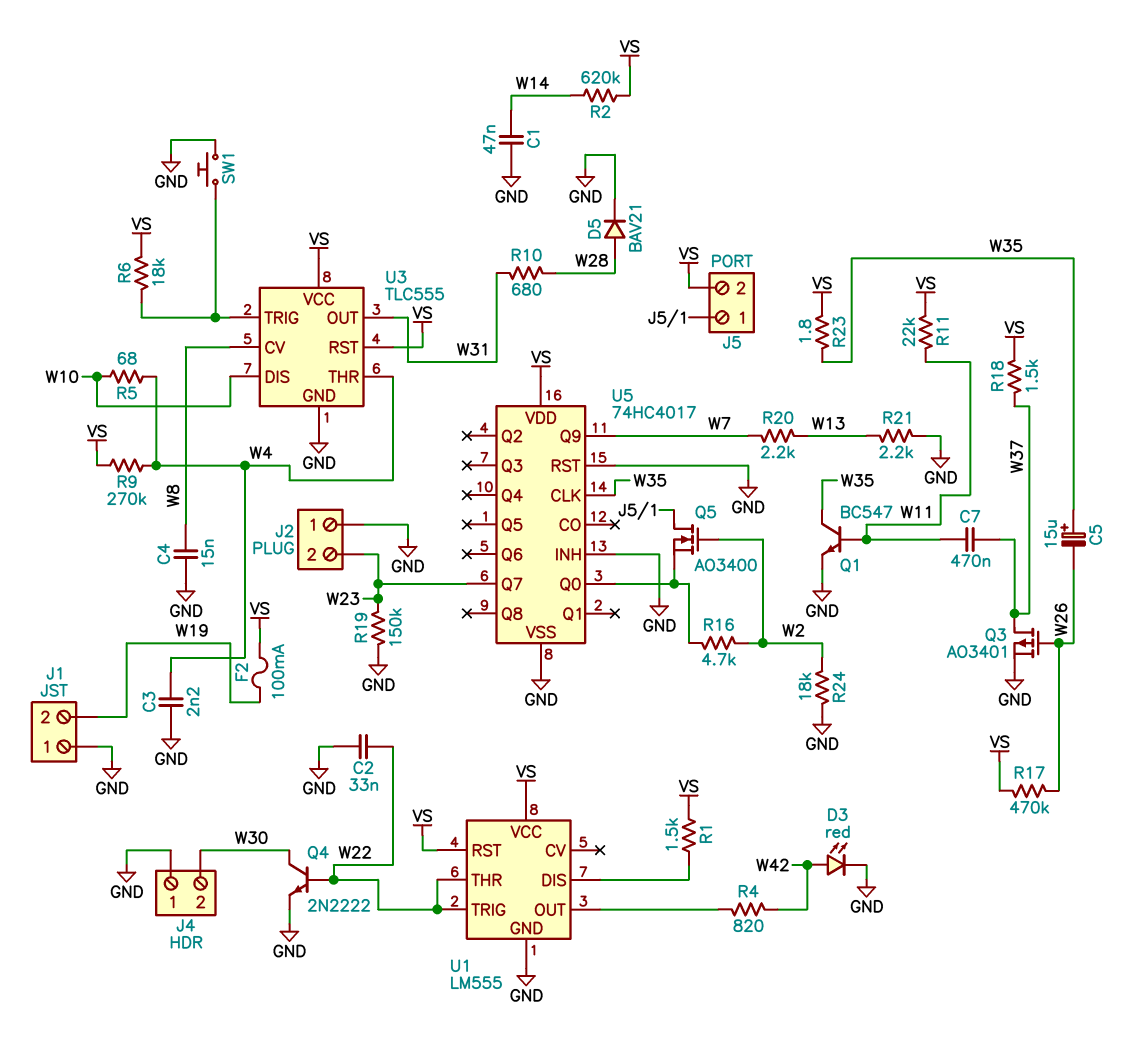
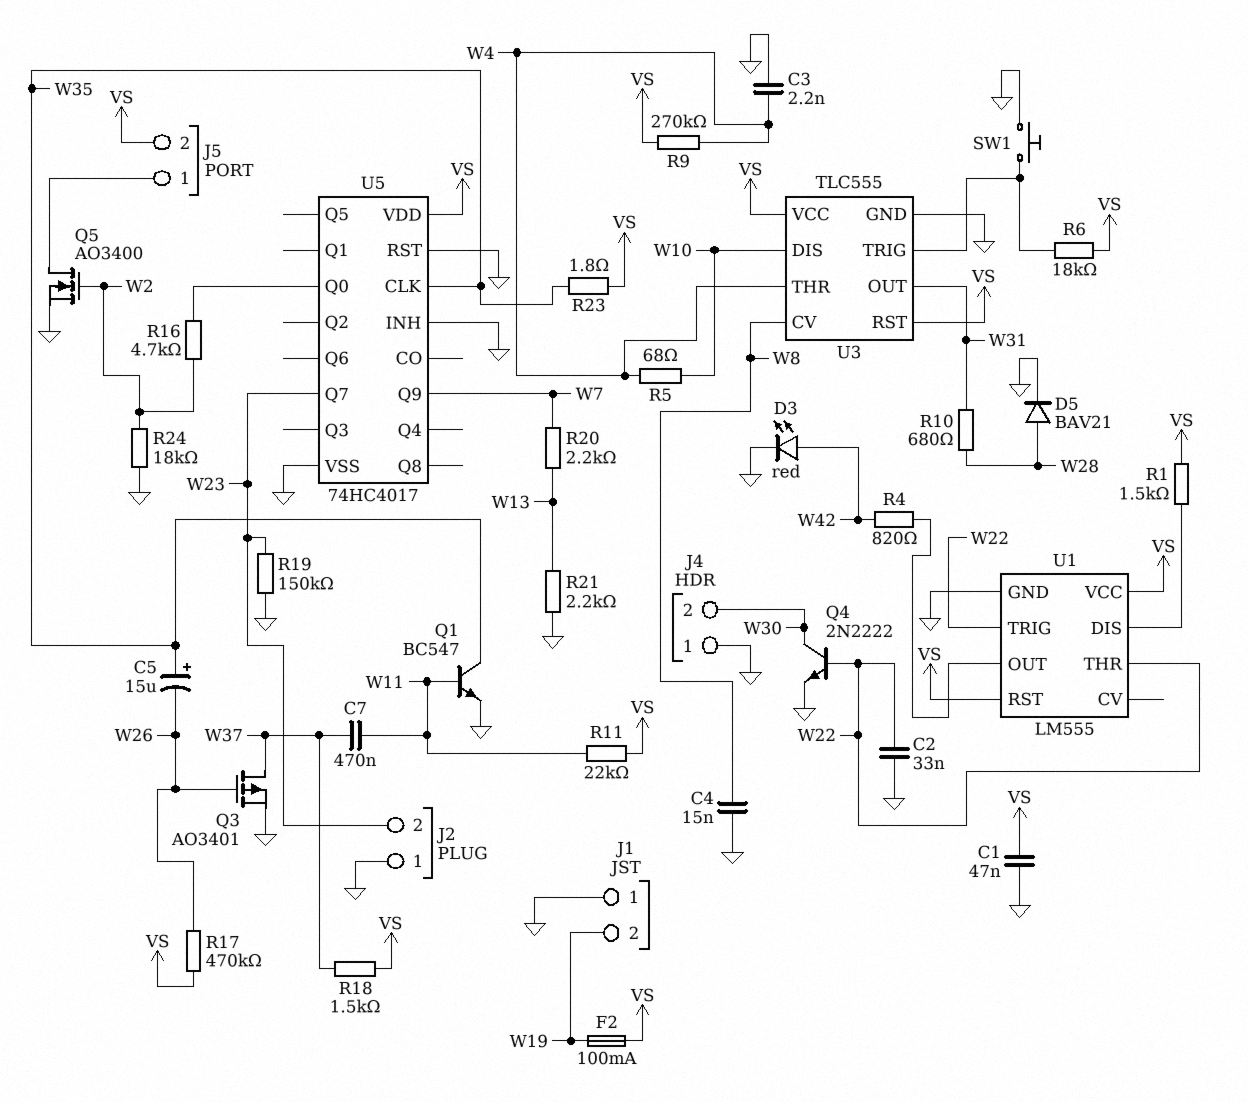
C1: 47nF (GND, W14) -> 47nF (GND, VS)
Q5: NMOS AO3400 (G W2, D J5/1, S U5/Q0) -> NMOS AO3400 (G W2, D J5/1, S GND)
R2: 620k (VS, W14) -> none

